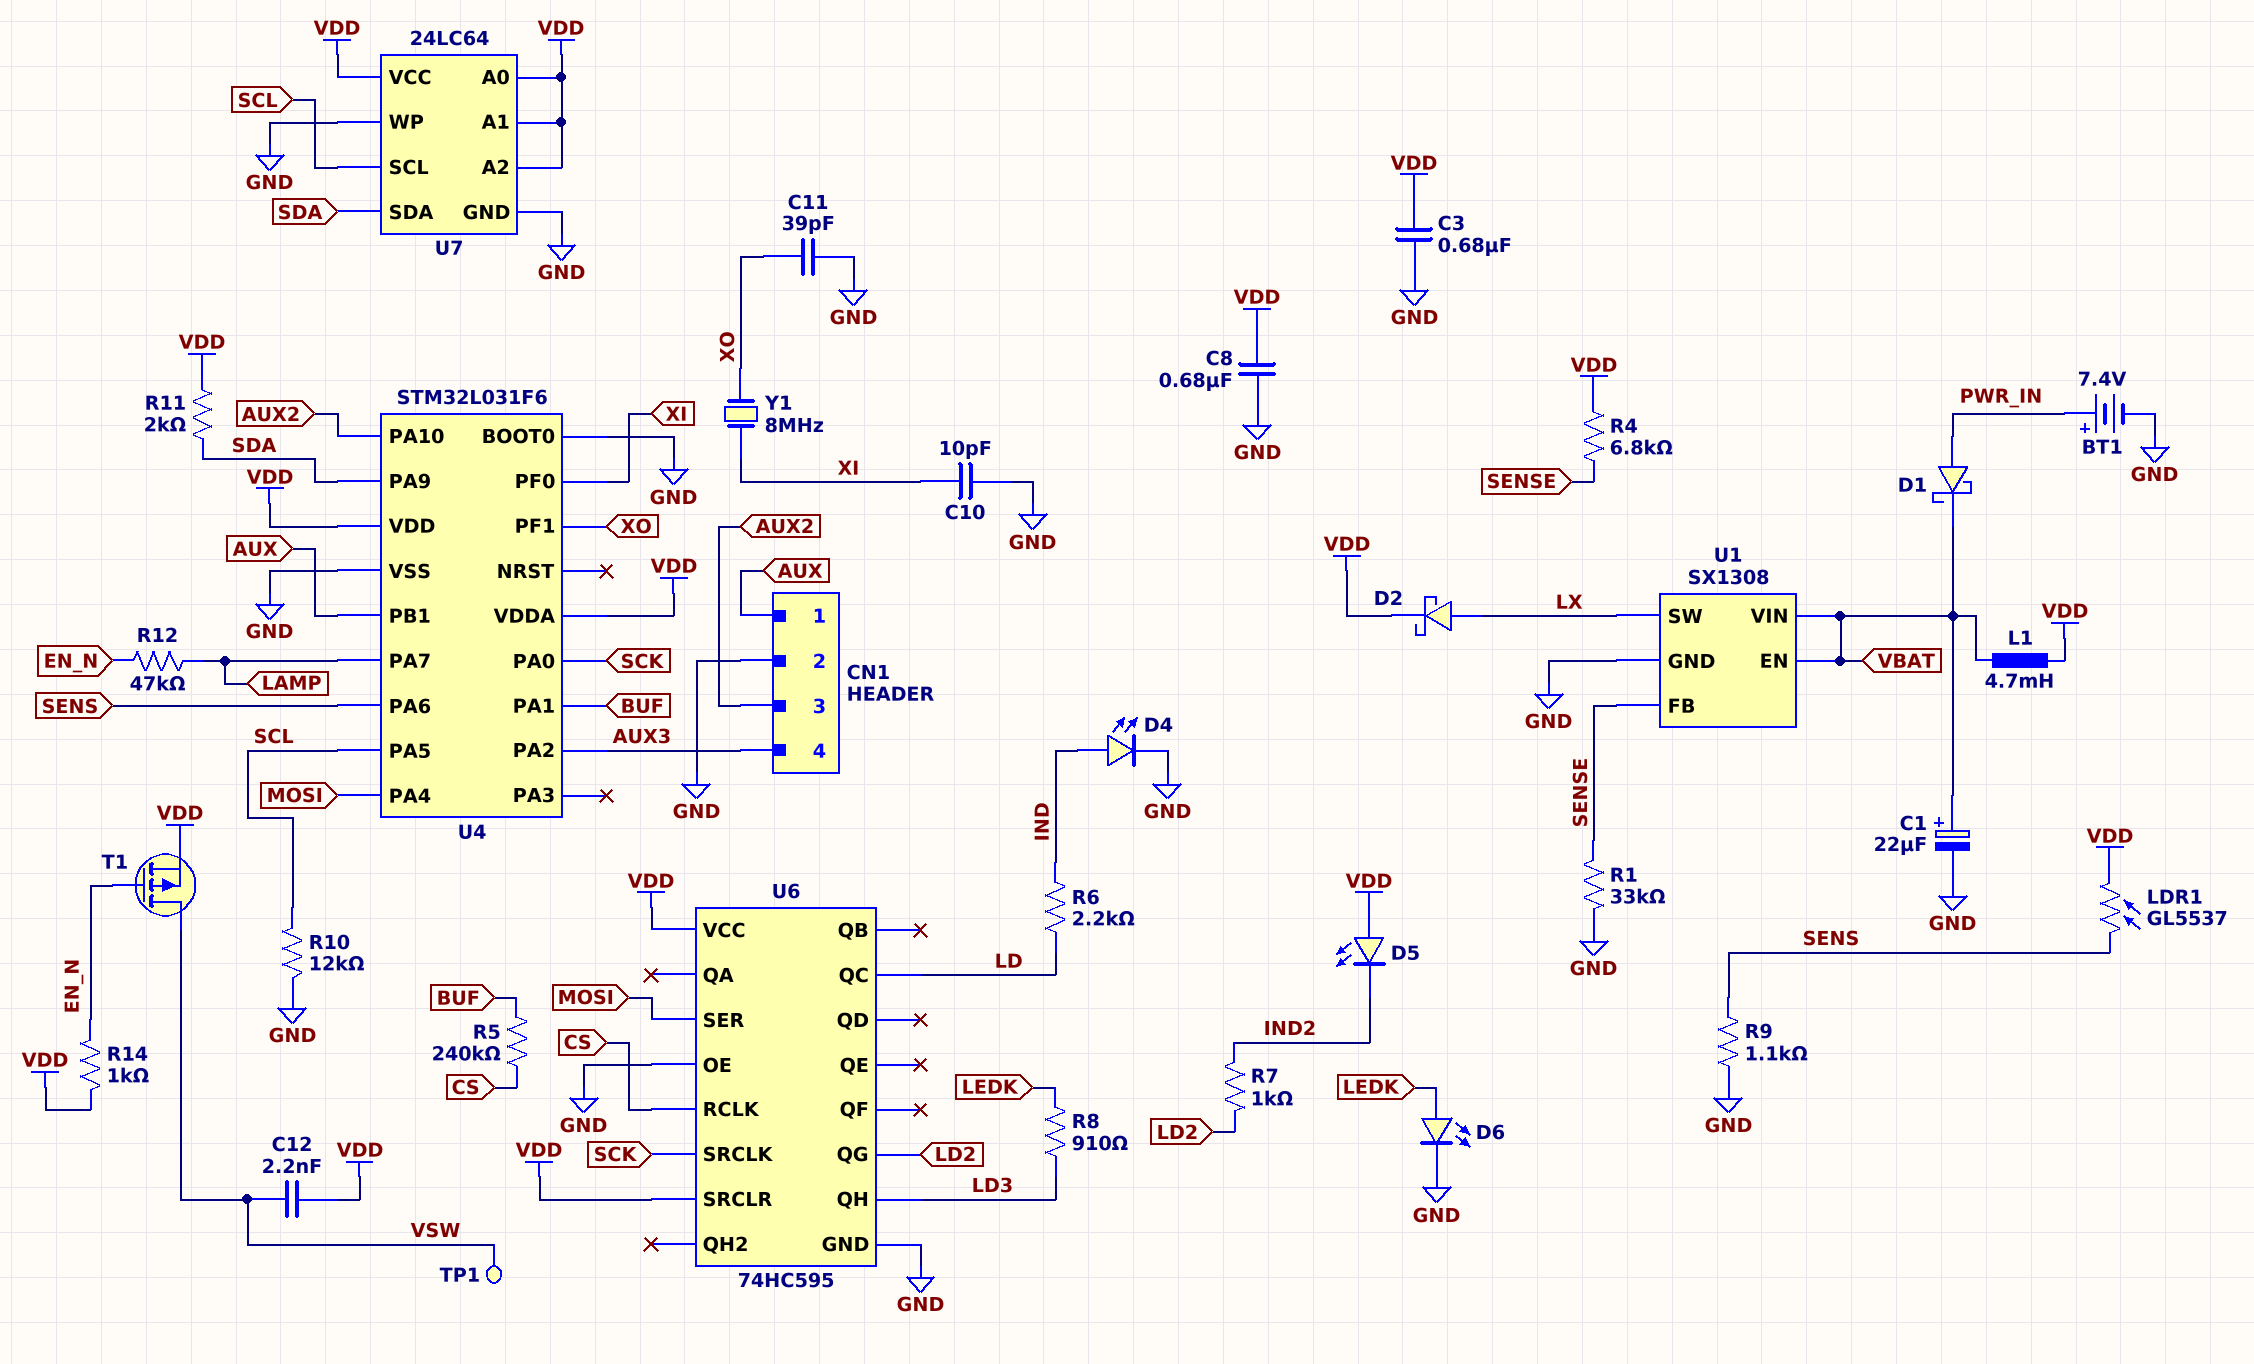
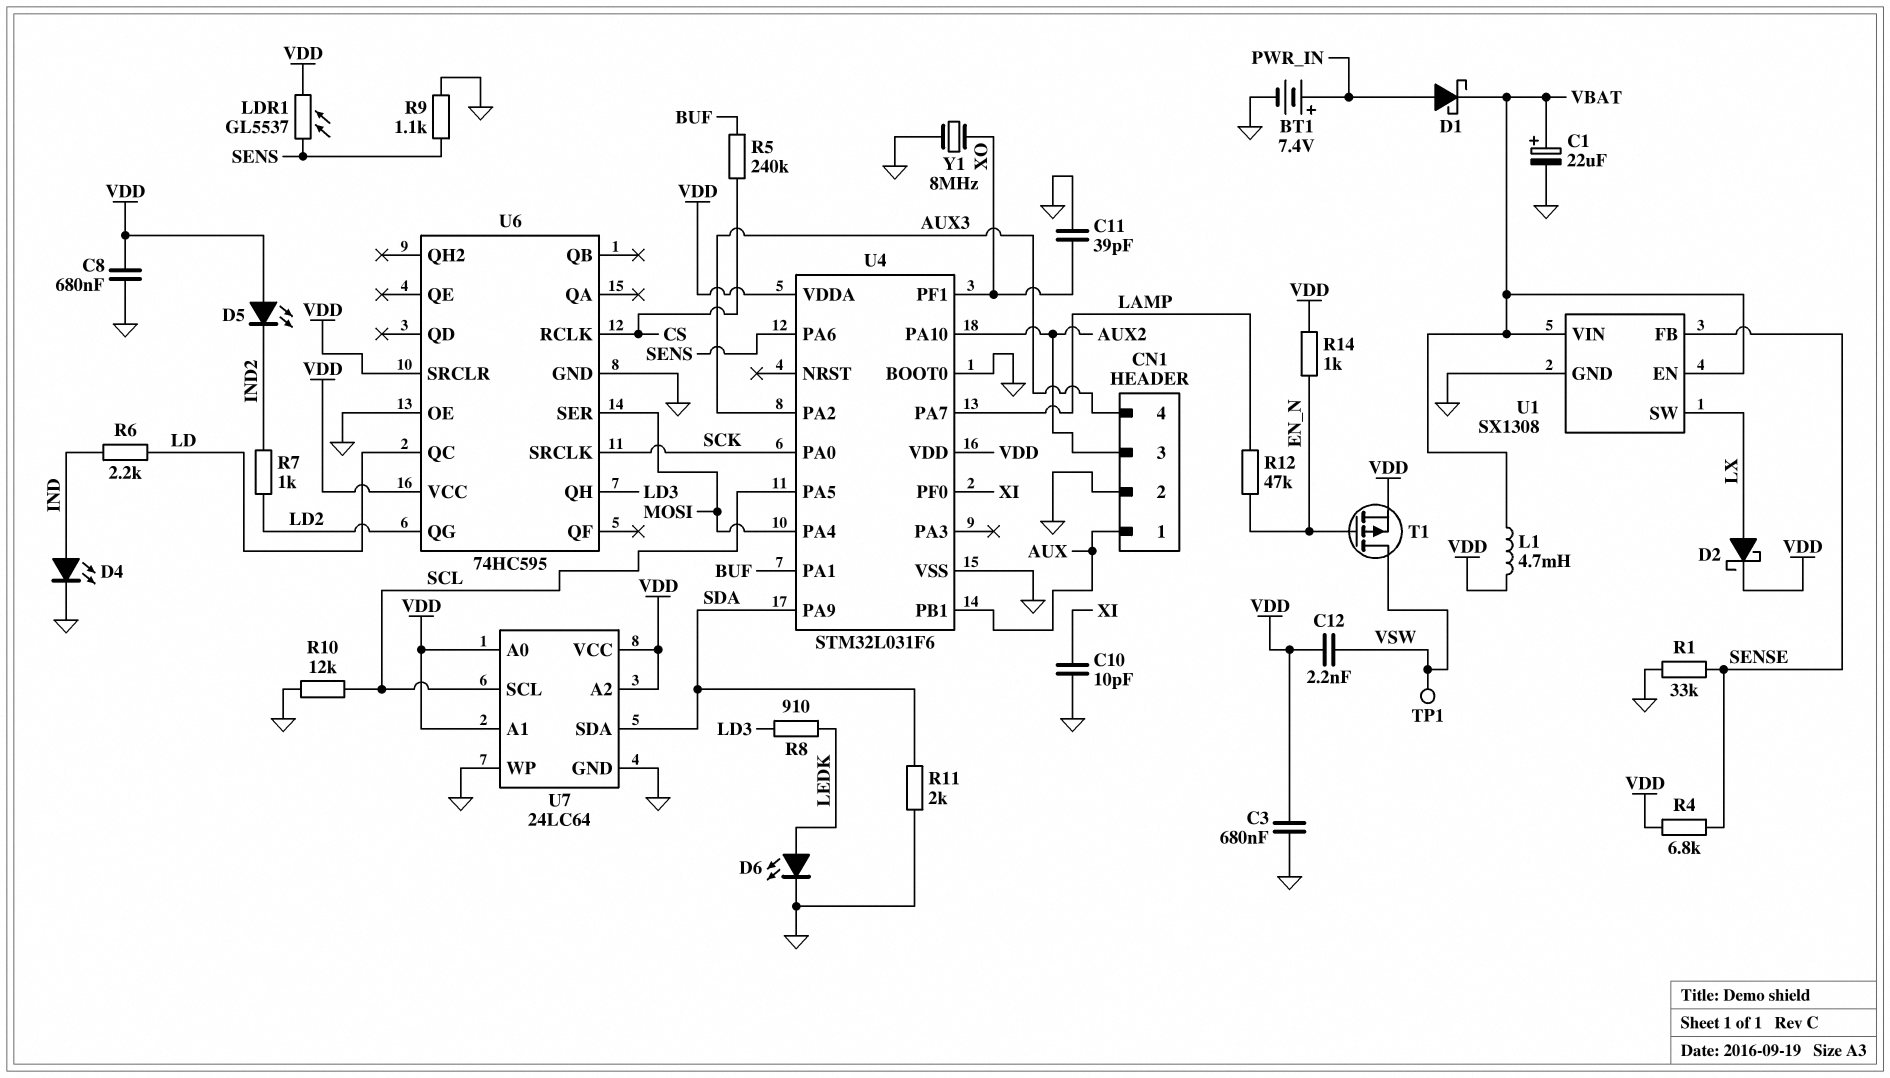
R11: 2k (SDA, VDD) -> 2k (GND, SDA)
Y1: 8MHz (XI, XO) -> 8MHz (GND, XO)

